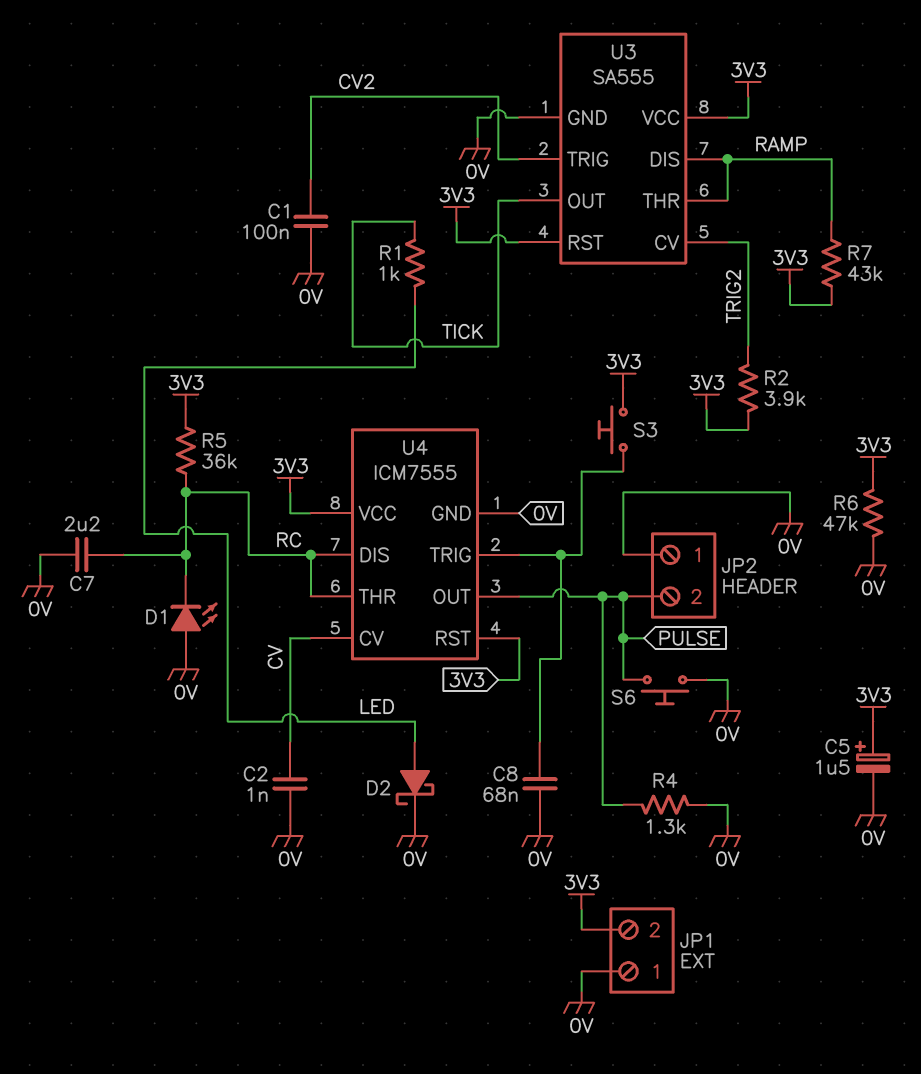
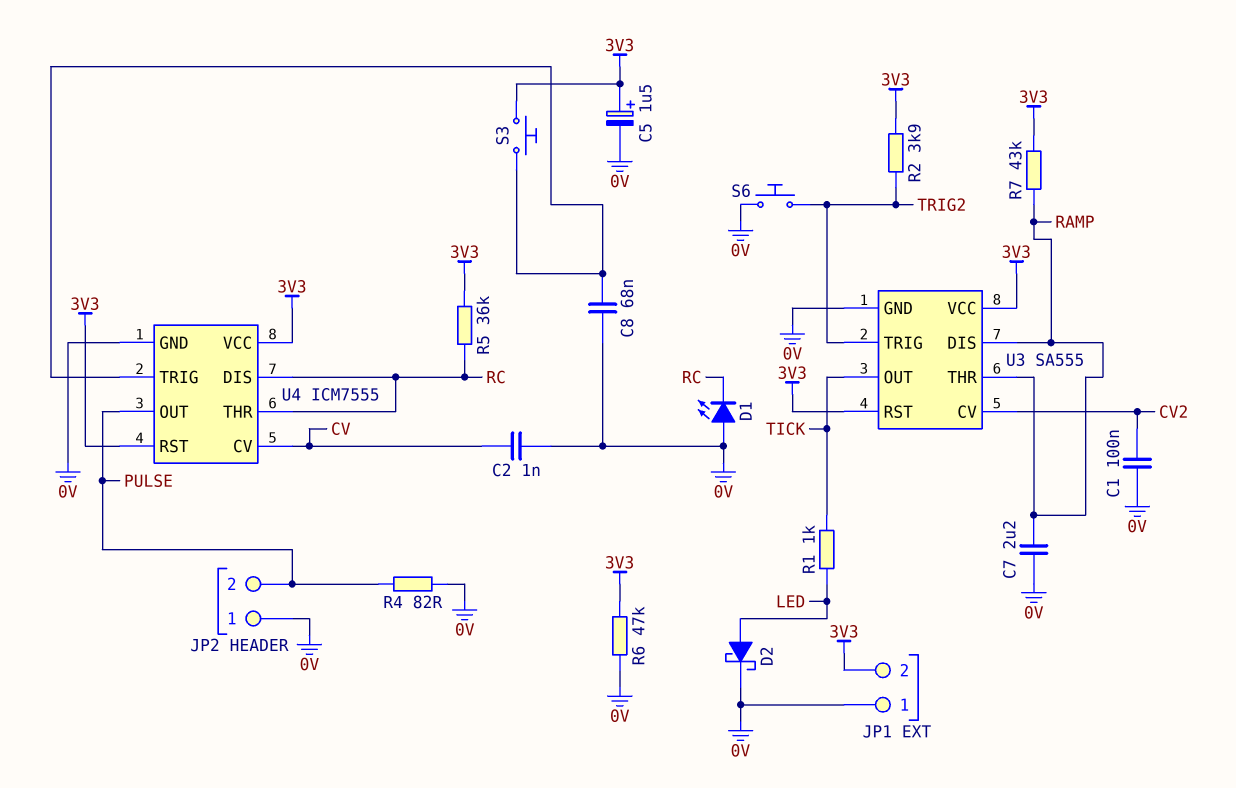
C7: 2.2uF (0V, RC) -> 2.2uF (0V, RAMP)
R4: 1.3k (0V, PULSE) -> 82 (0V, PULSE)
S6: button (0V, PULSE) -> button (0V, TRIG2)
U3 pin CV: TRIG2 -> CV2
U3 pin TRIG: CV2 -> TRIG2

